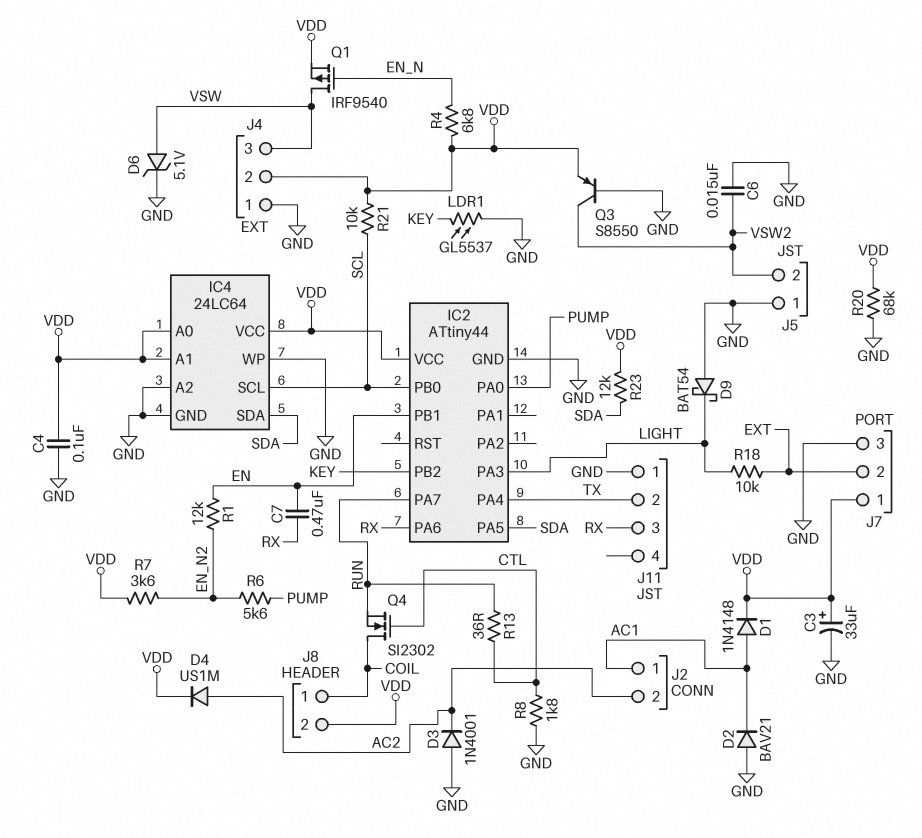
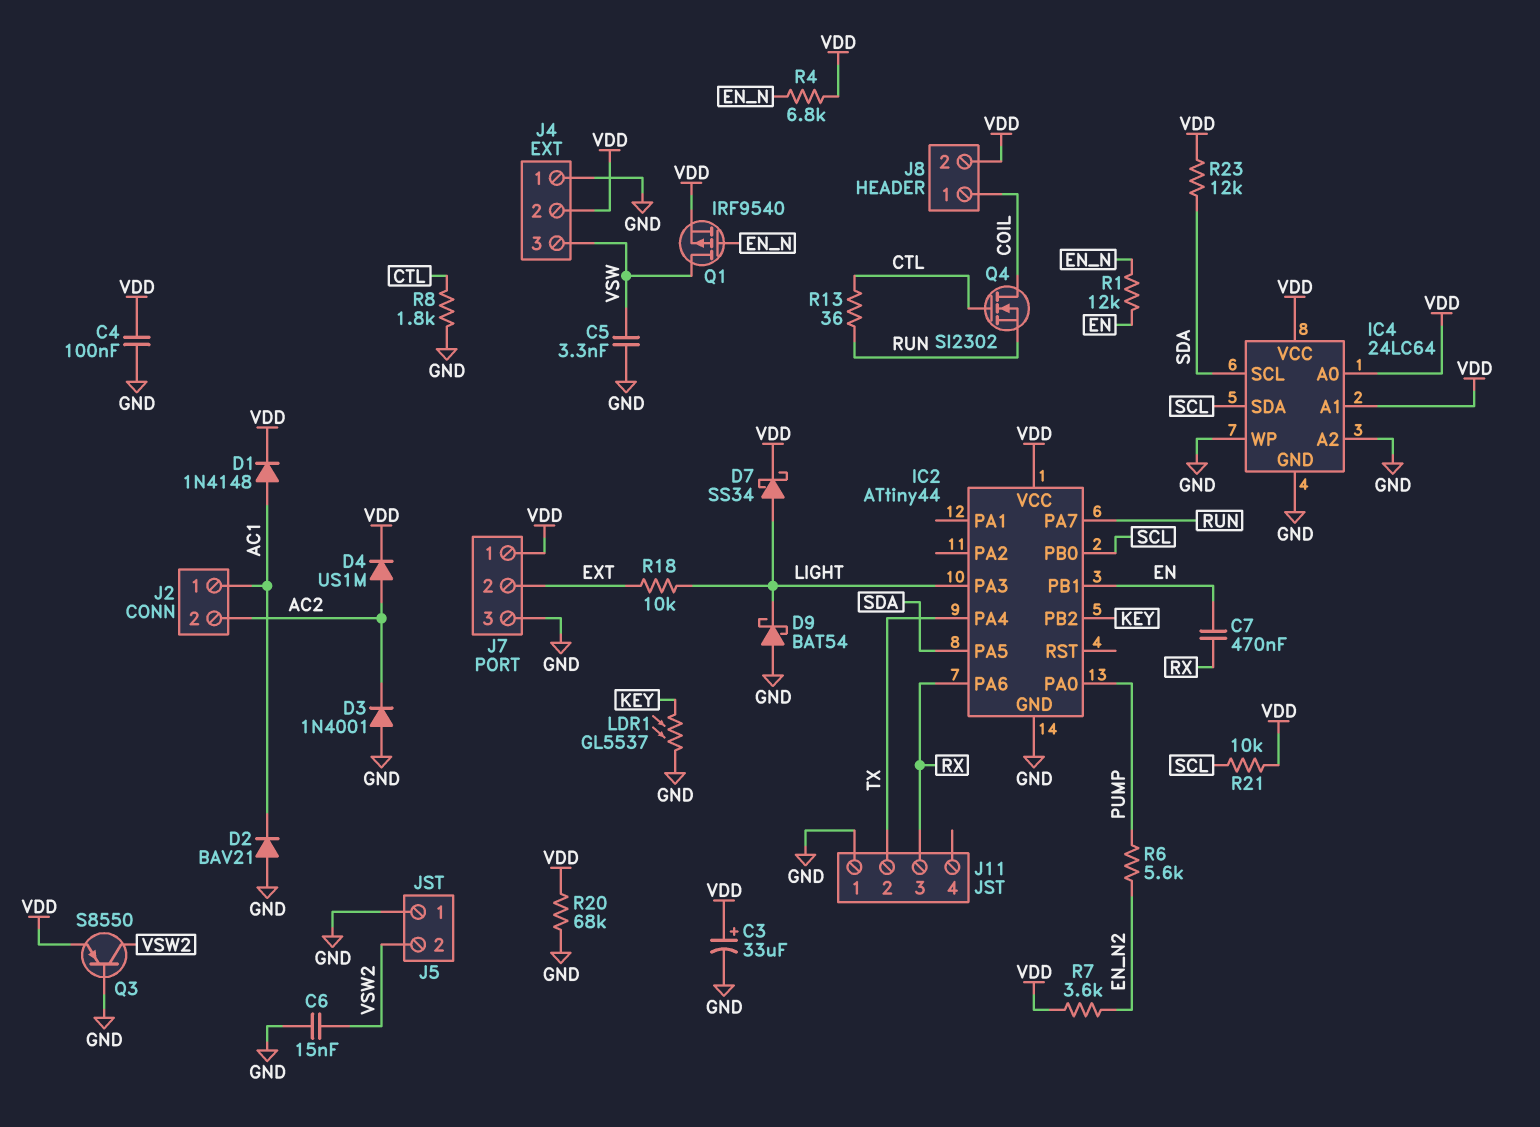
C5: none -> 3.3nF (GND, VSW)
D6: zener 5.1V (A VSW, K GND) -> none
D7: none -> schottky SS34 (A LIGHT, K VDD)
IC4 pin SCL: SCL -> SDA
IC4 pin SDA: SDA -> SCL
R1: 12k (EN, EN_N2) -> 12k (EN, EN_N)

